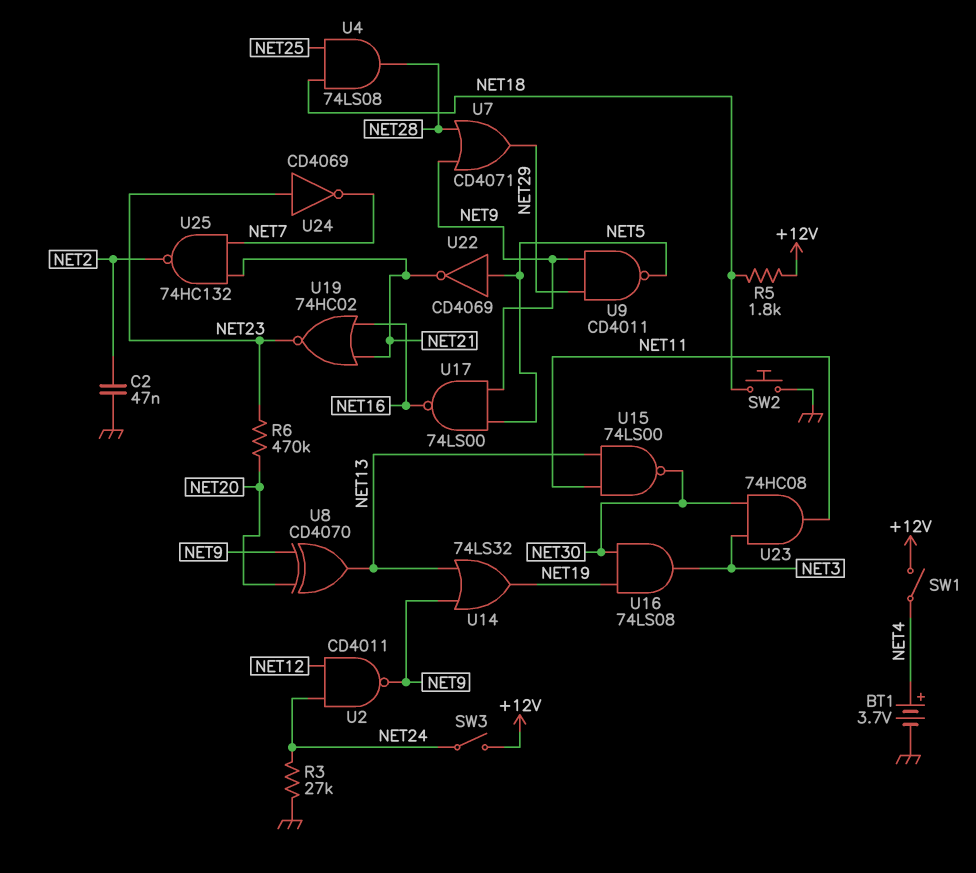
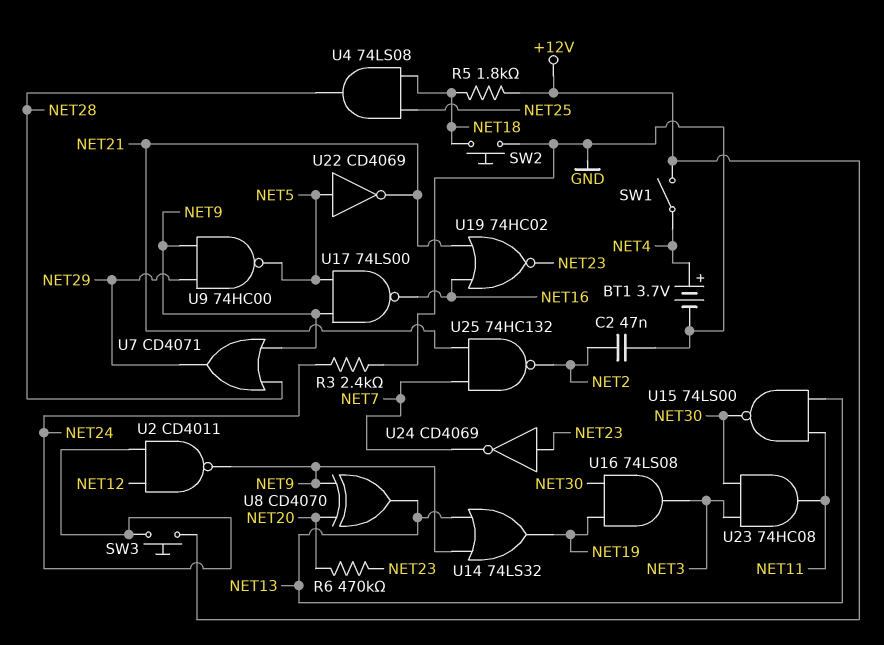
R3: 27k (GND, NET24) -> 2.4k (GND, NET24)
SW3: switch (+12V, NET24) -> button (+12V, NET24)
U9: NAND CD4011 (in NET9, in NET29, out NET5) -> NAND 74HC00 (in NET9, in NET29, out NET5)

